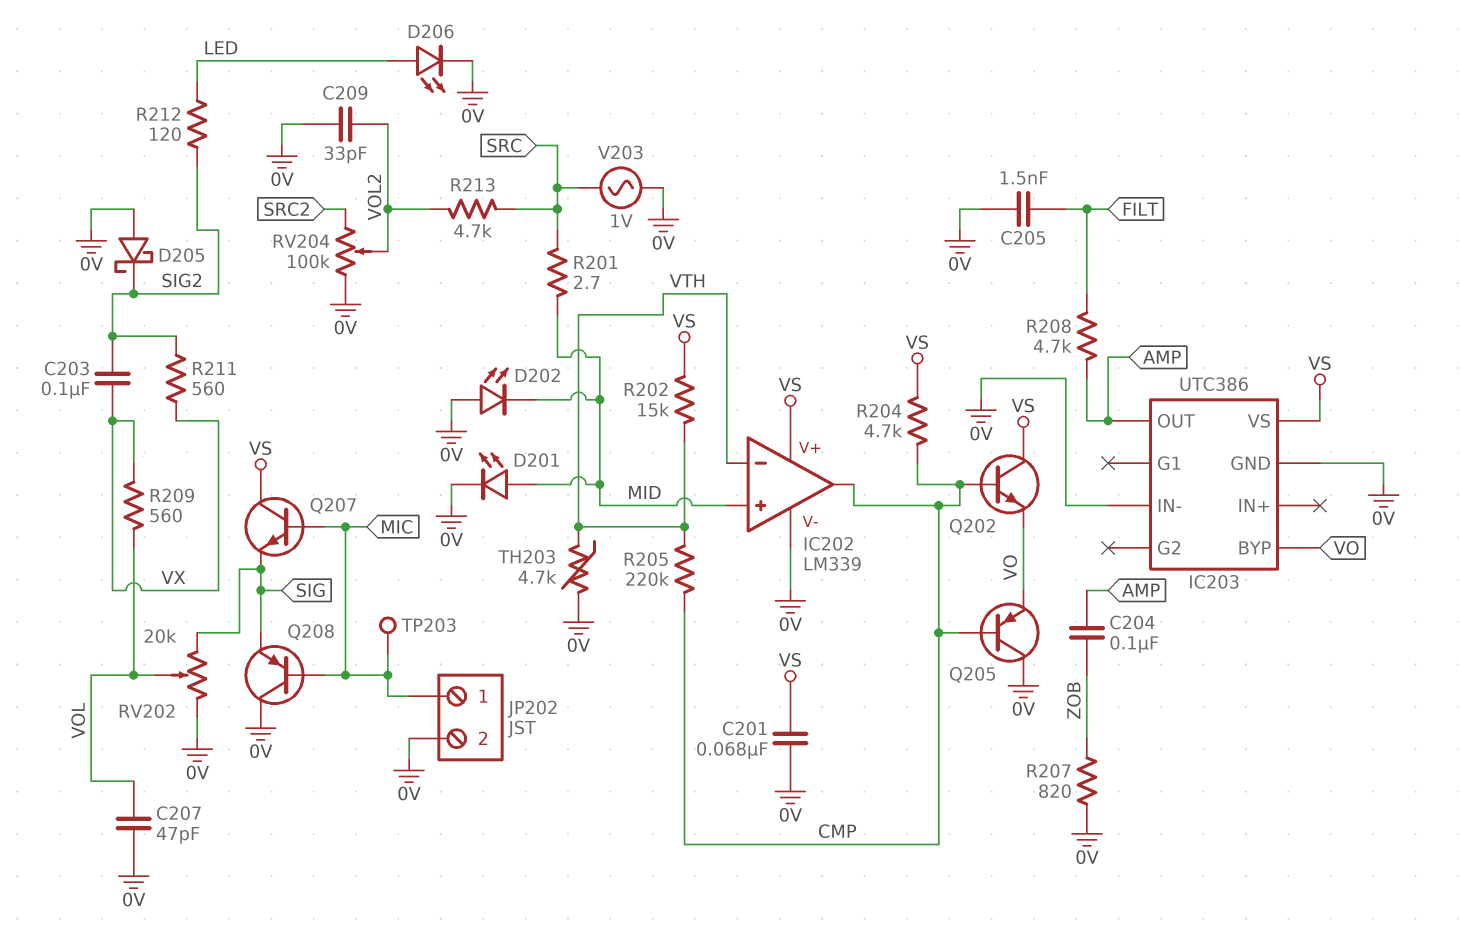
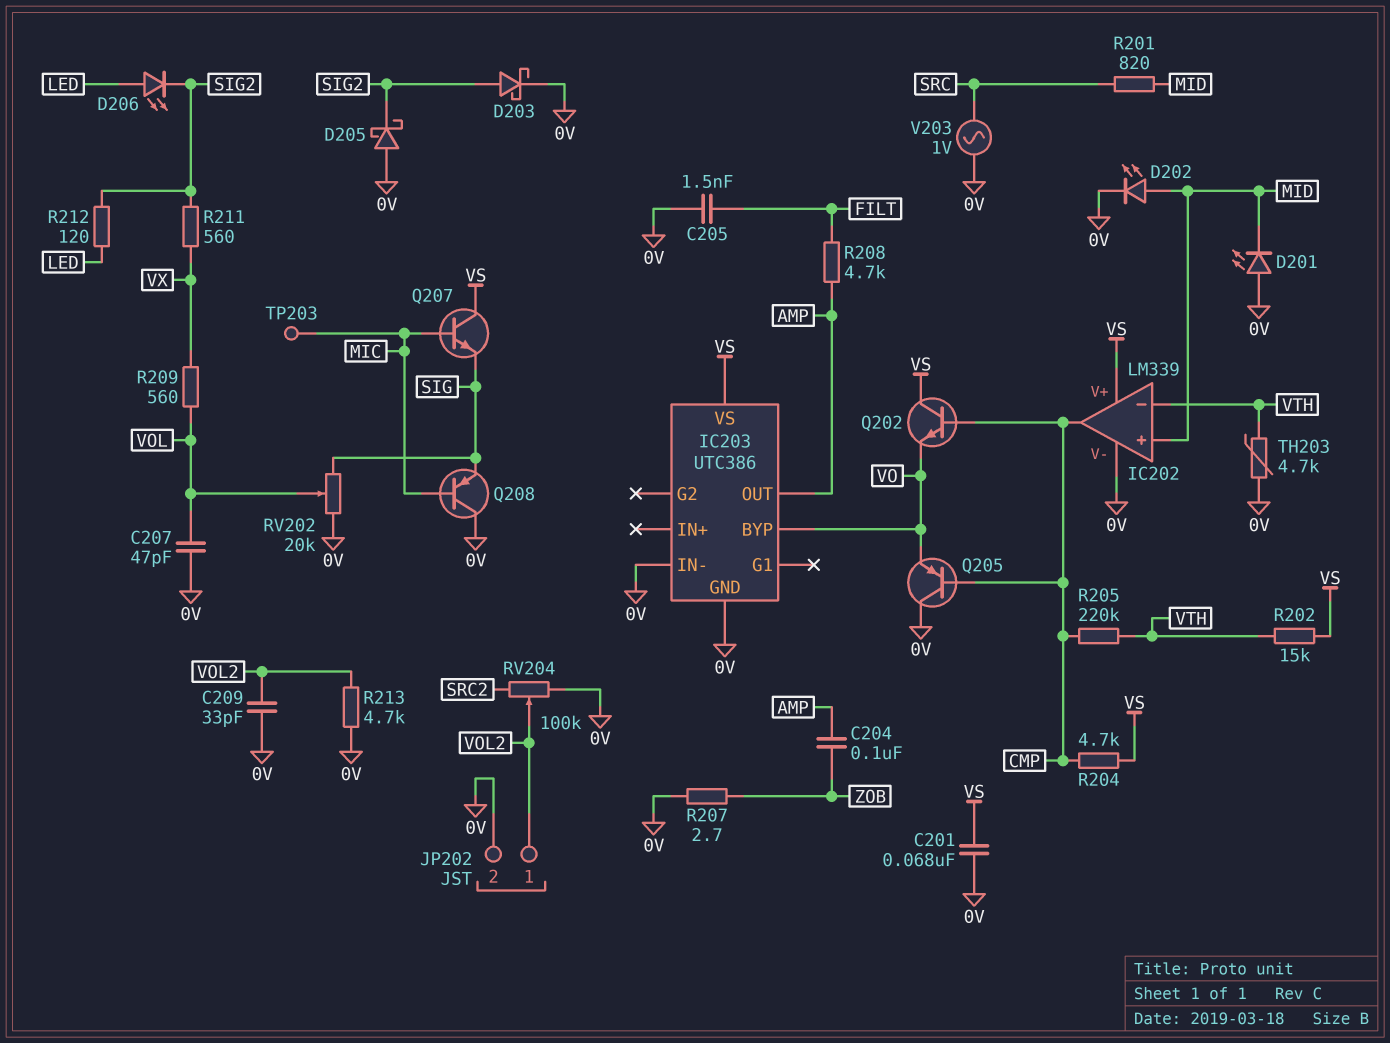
C203: 100nF (SIG2, VX) -> none
D201: LED (A MID, K 0V) -> LED (A 0V, K MID)
D202: LED (A 0V, K MID) -> LED (A MID, K 0V)
D203: none -> schottky (A SIG2, K 0V)
D206: LED (A LED, K 0V) -> LED (A LED, K SIG2)
JP202 pin 1: MIC -> VOL2
R201: 2.7 (MID, SRC) -> 820 (MID, SRC)
R207: 820 (0V, ZOB) -> 2.7 (0V, ZOB)
R213: 4.7k (SRC, VOL2) -> 4.7k (0V, VOL2)

